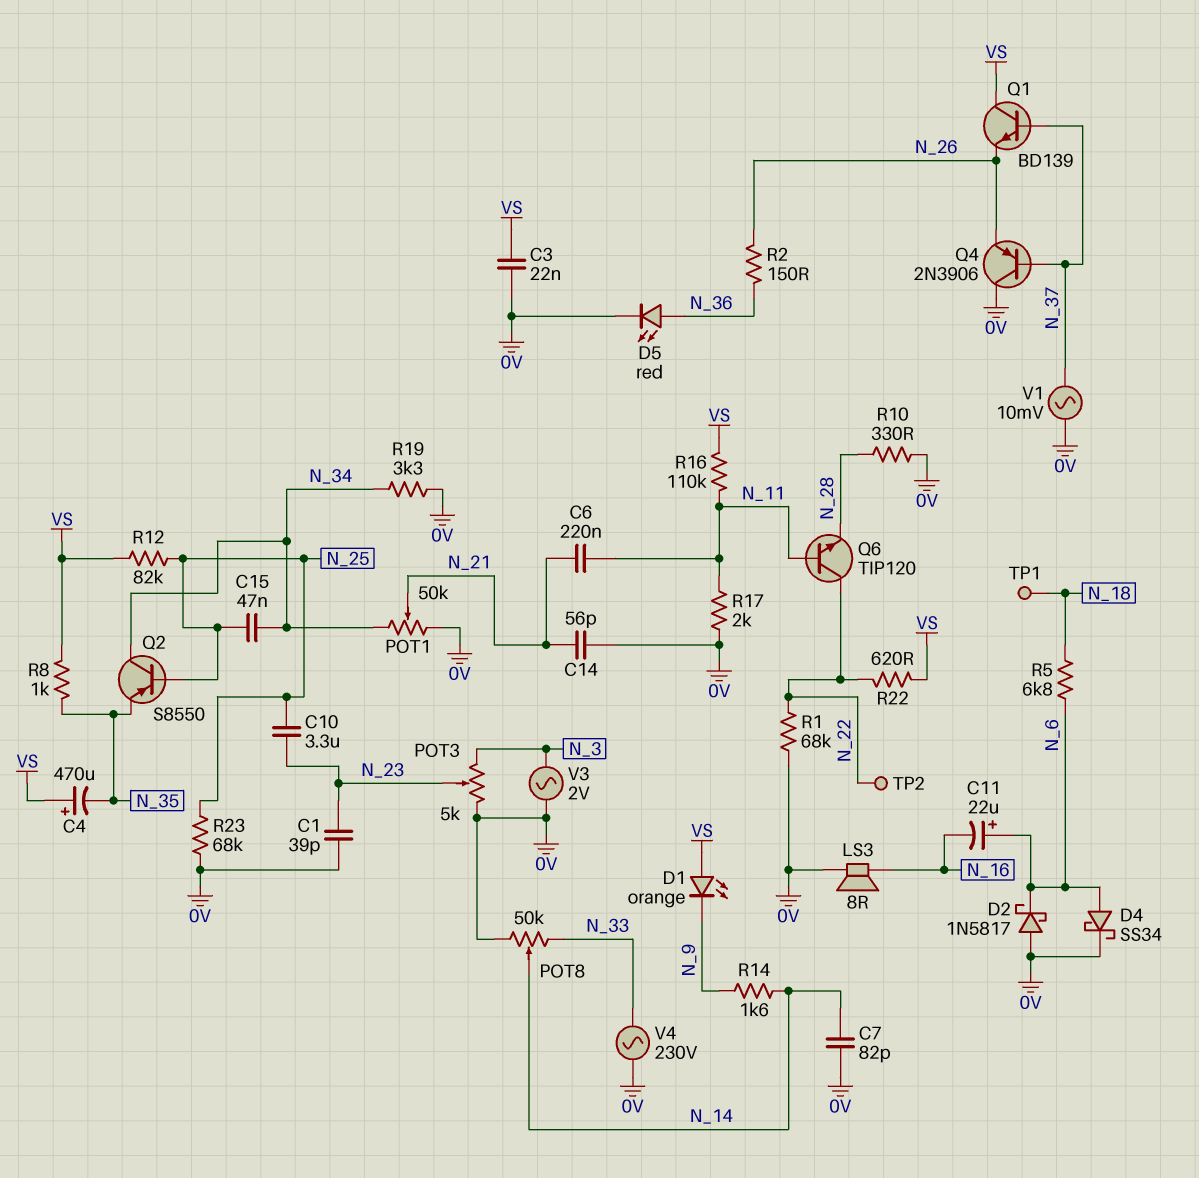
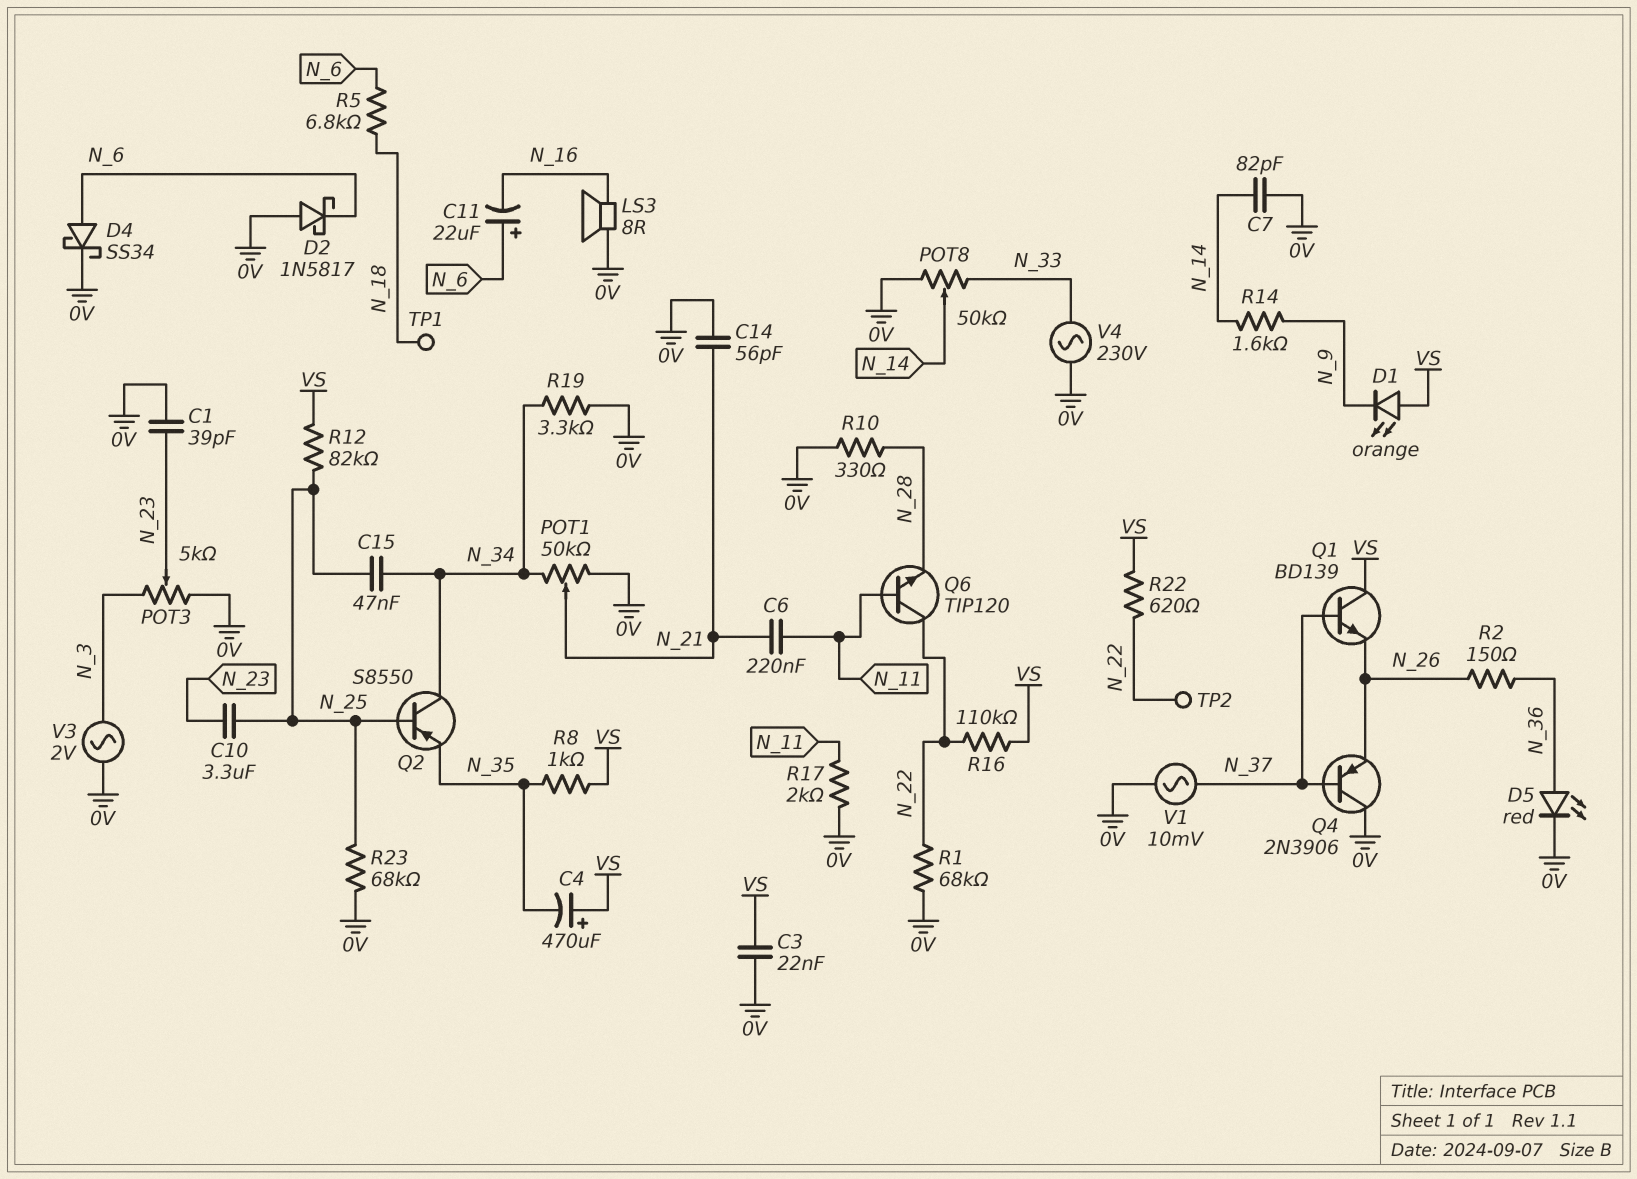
R16: 110k (N_11, VS) -> 110k (N_22, VS)

